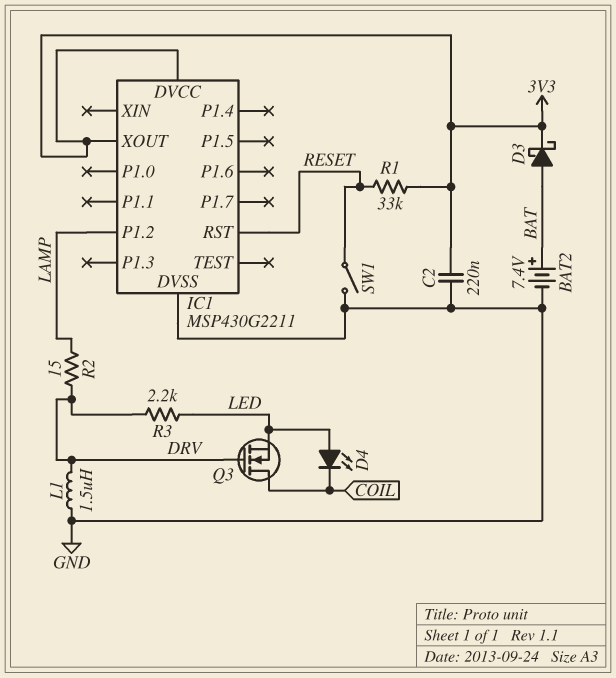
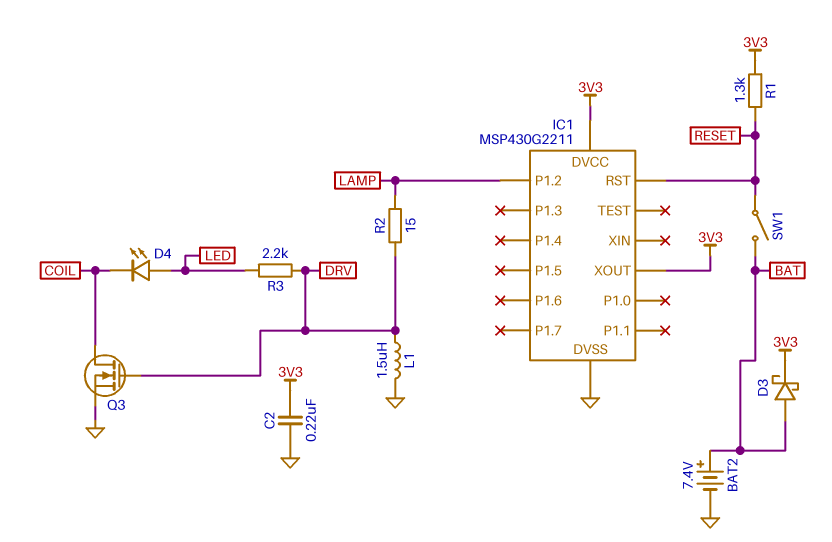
Q3: NMOS (G DRV, D COIL, S LED) -> NMOS (G DRV, D COIL, S GND)
R1: 33k (3V3, RESET) -> 1.3k (3V3, RESET)
SW1: switch (GND, RESET) -> switch (BAT, RESET)

